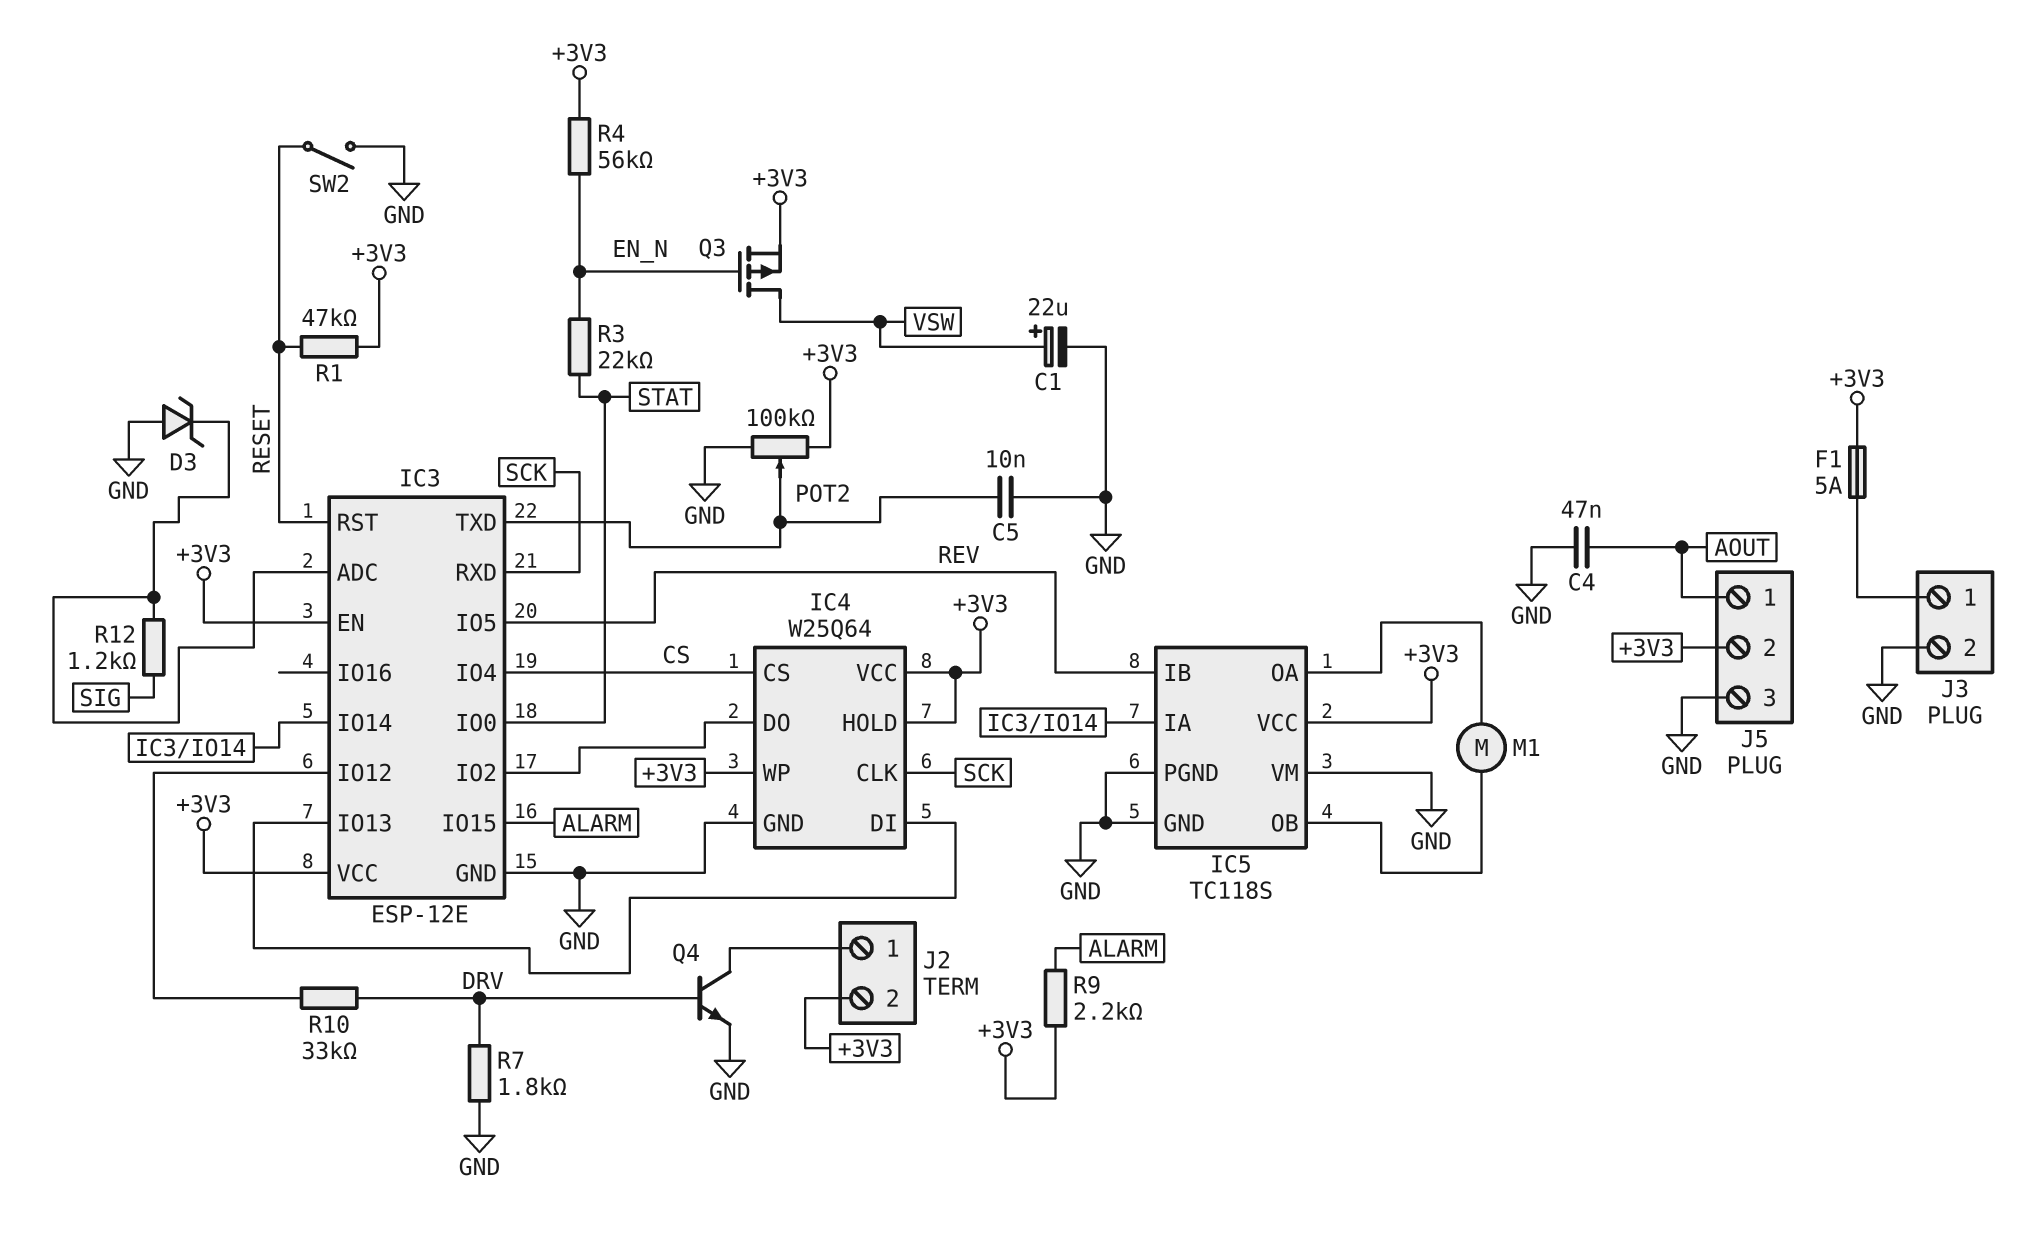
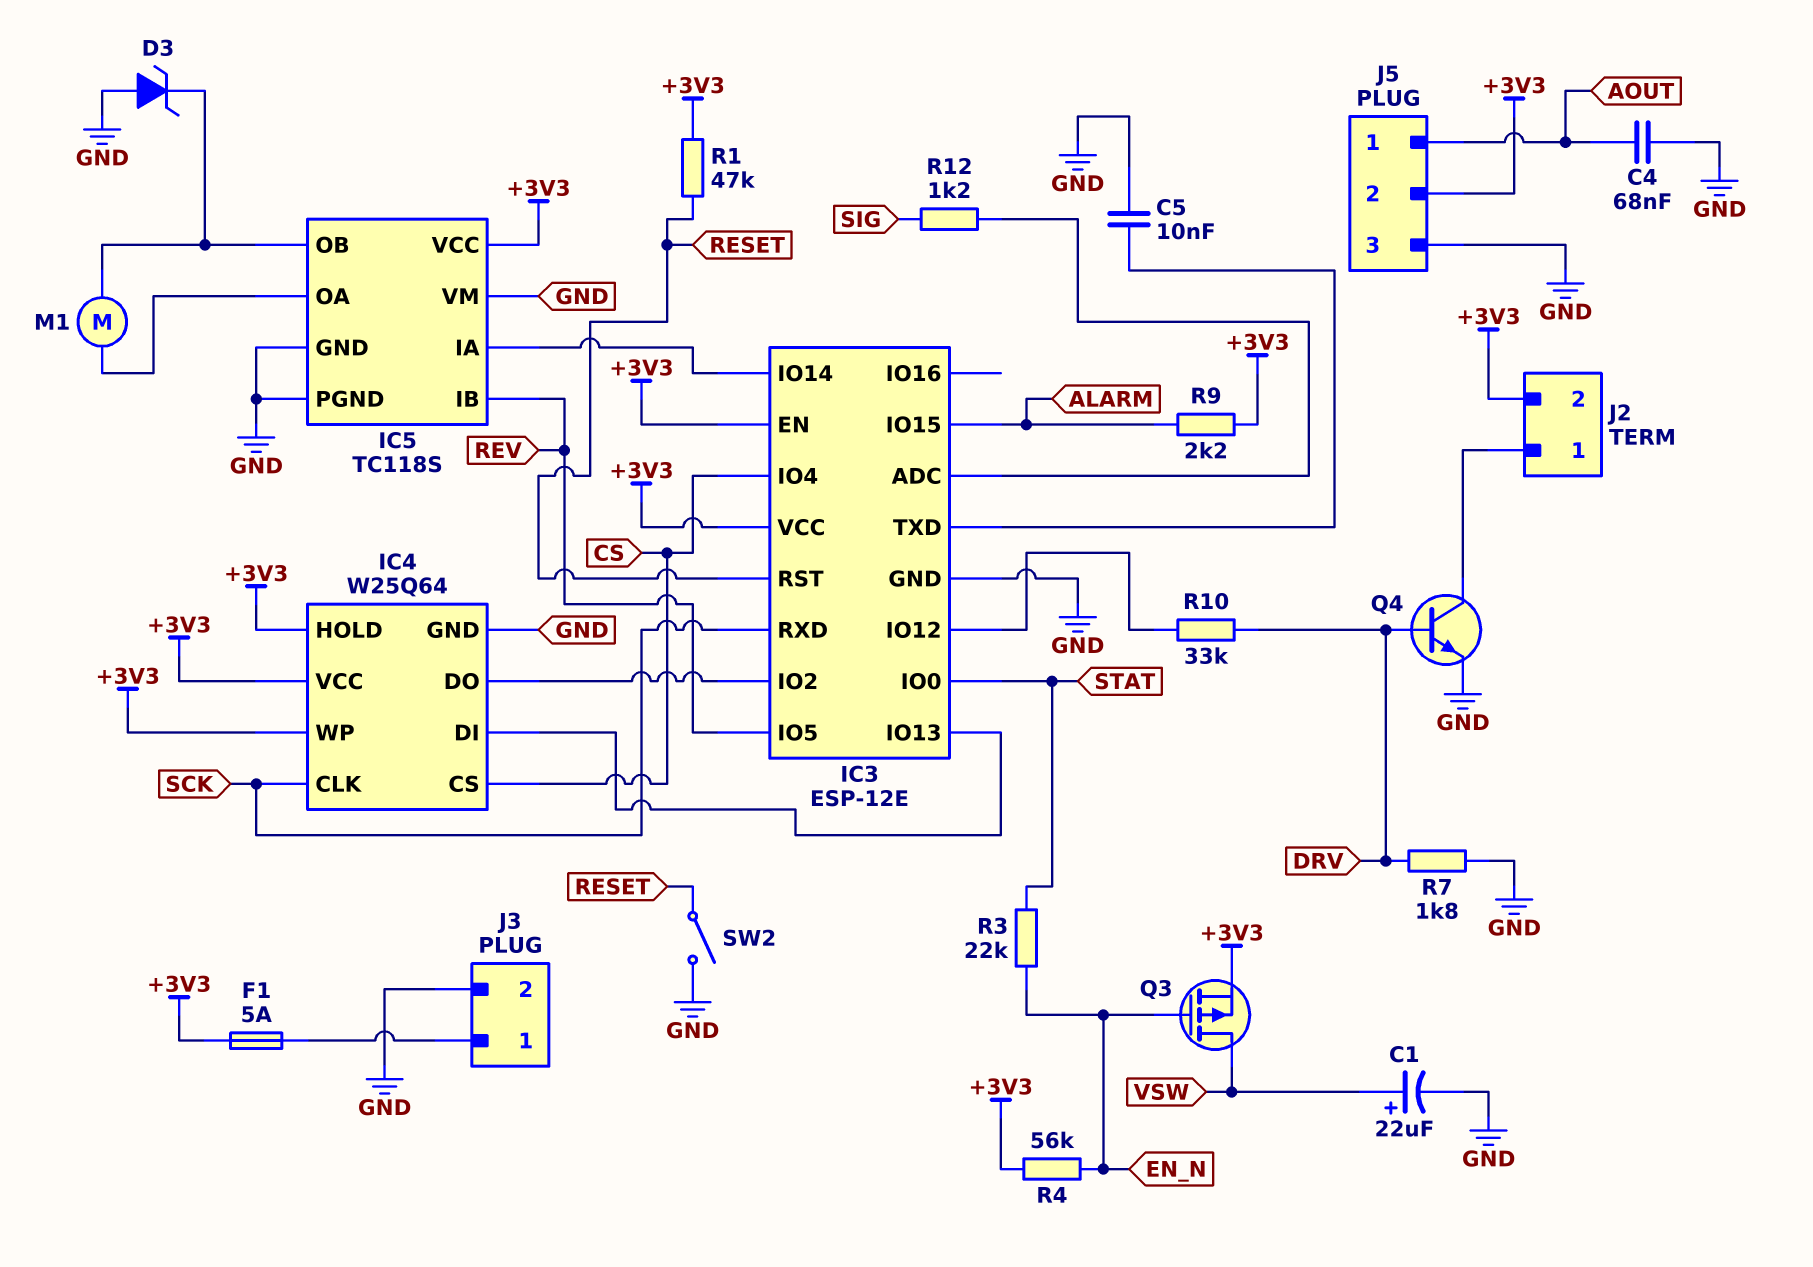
C4: 47nF (AOUT, GND) -> 68nF (AOUT, GND)
D3: zener (A GND, K IC3/ADC) -> zener (A GND, K IC5/OB)
POT2: 100k (+3V3, GND, wiper IC3/TXD) -> none

